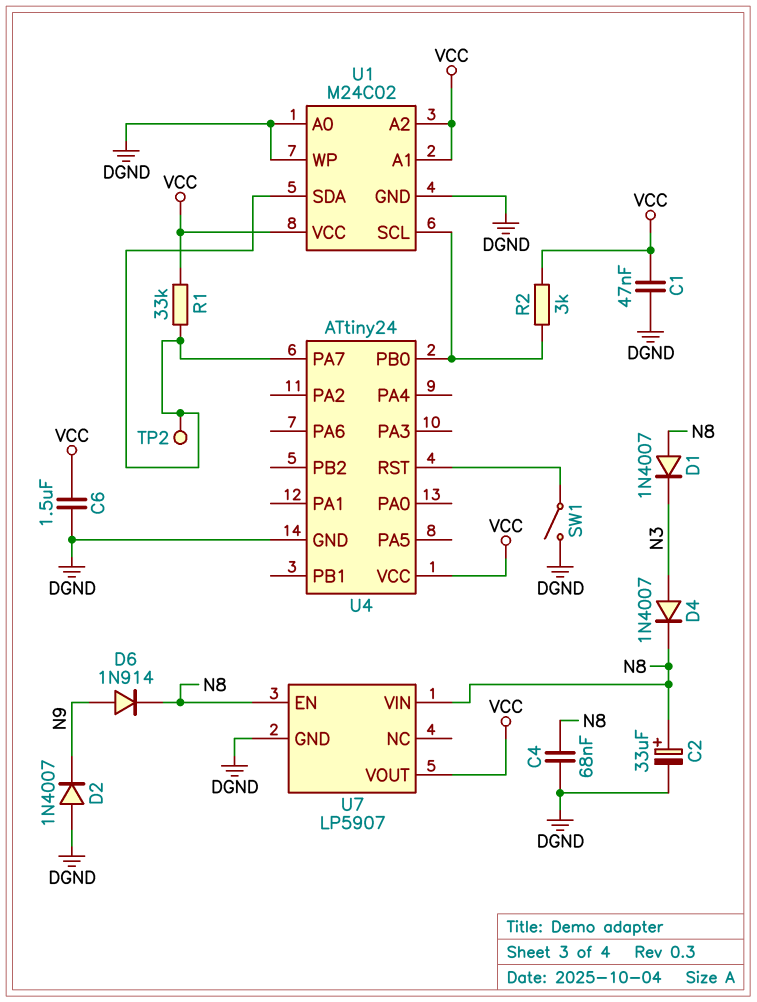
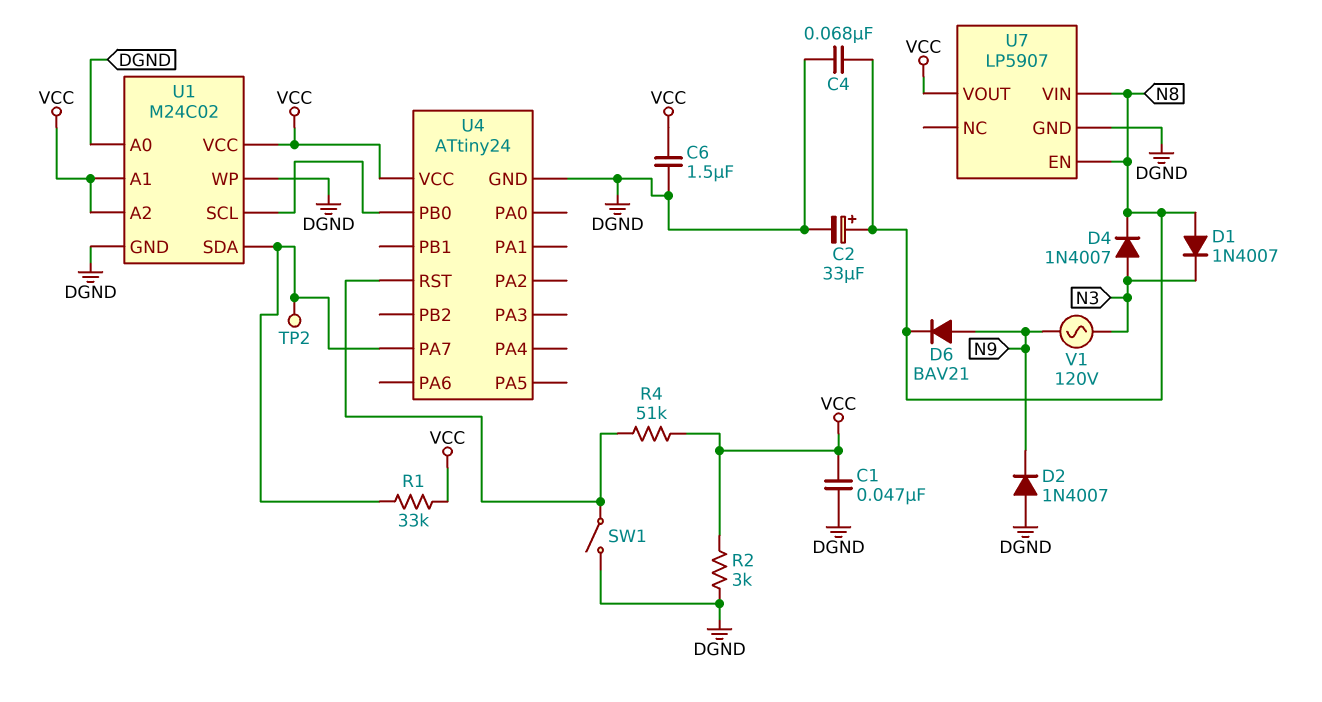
D6: diode 1N914 (A N9, K N8) -> diode BAV21 (A N9, K N8)
R2: 3k (U1/SCL, VCC) -> 3k (DGND, VCC)
R4: none -> 51k (U4/RST, VCC)
V1: none -> AC 120V (N3, N9)

